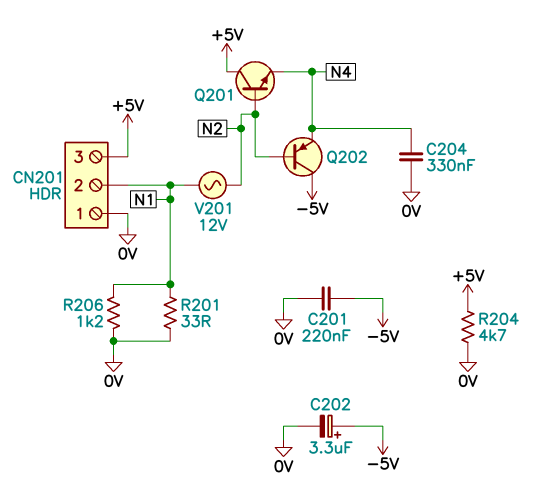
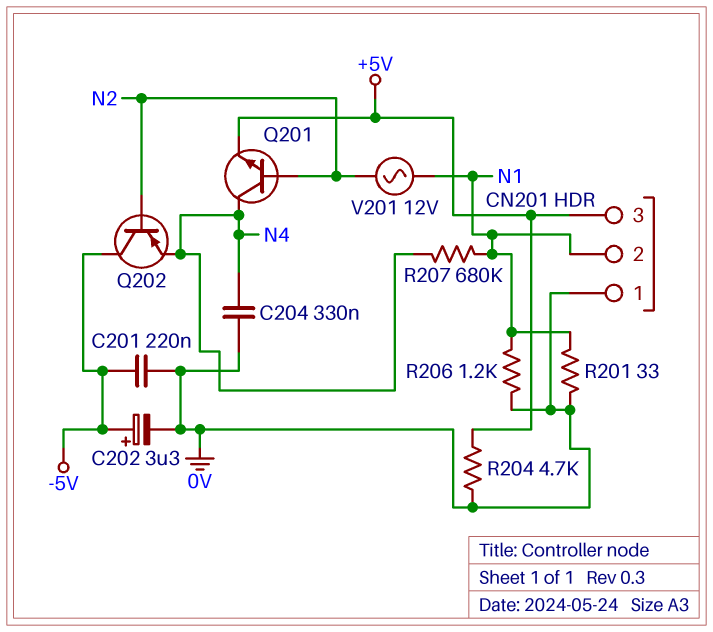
Q201: NPN (B N2, C +5V, E N4) -> NPN (B N2, C N4, E +5V)
R207: none -> 680k (N1, N4)

